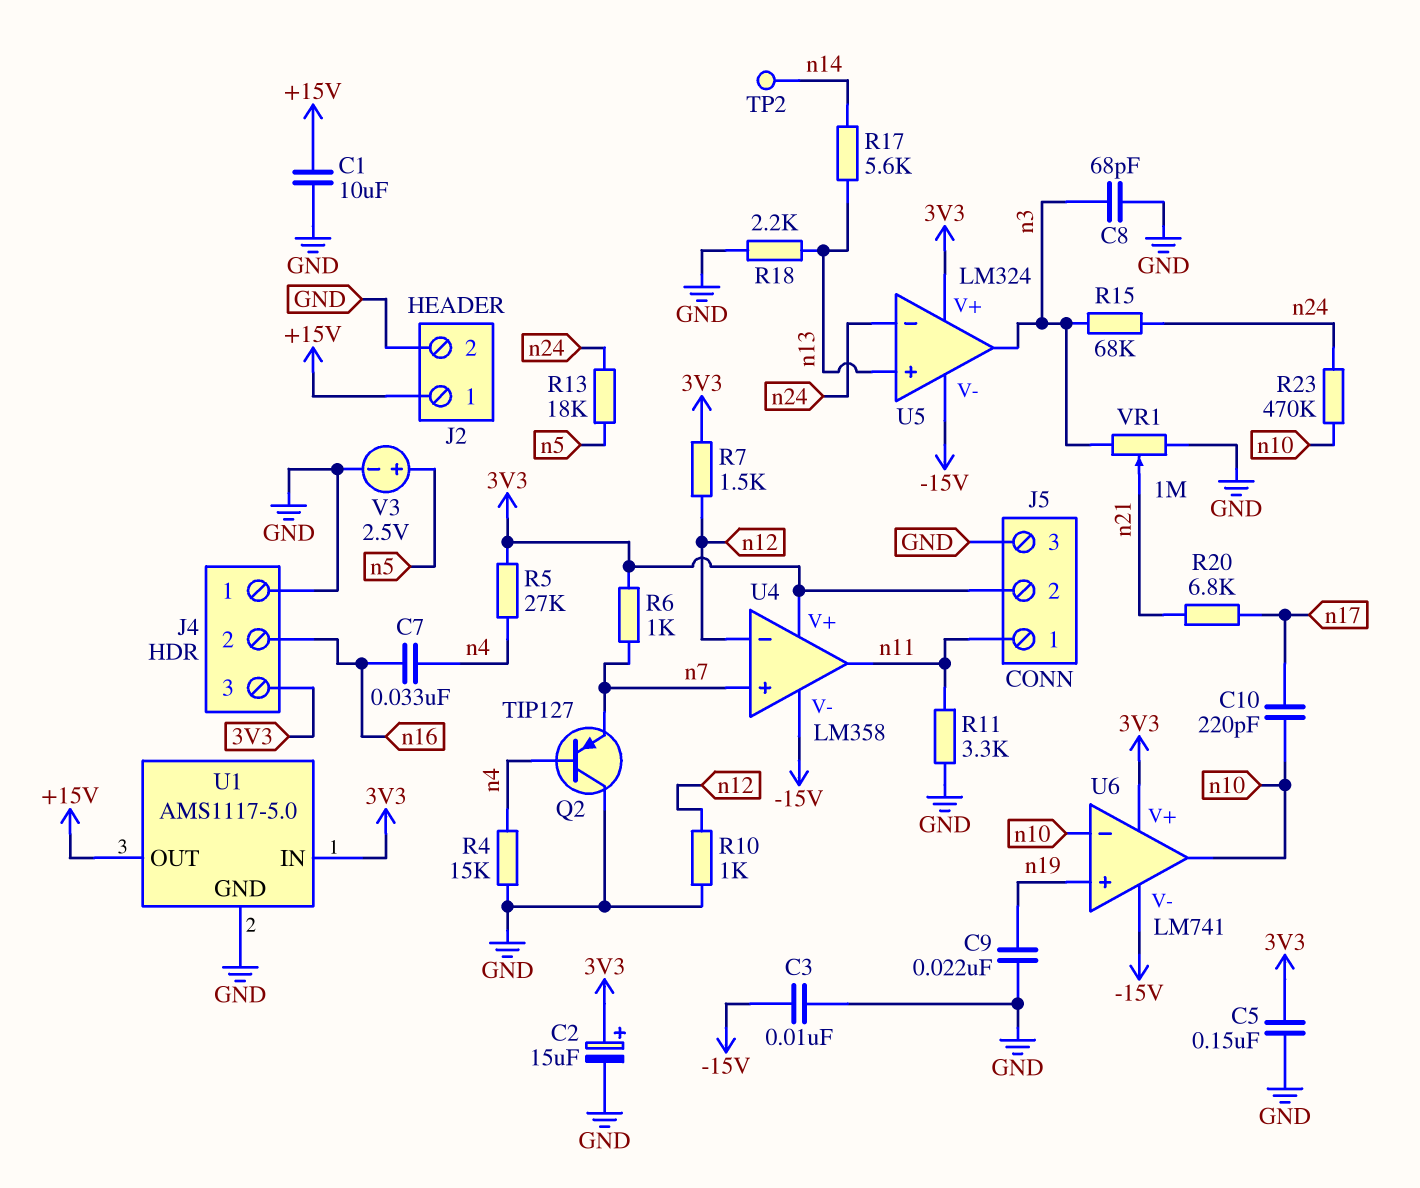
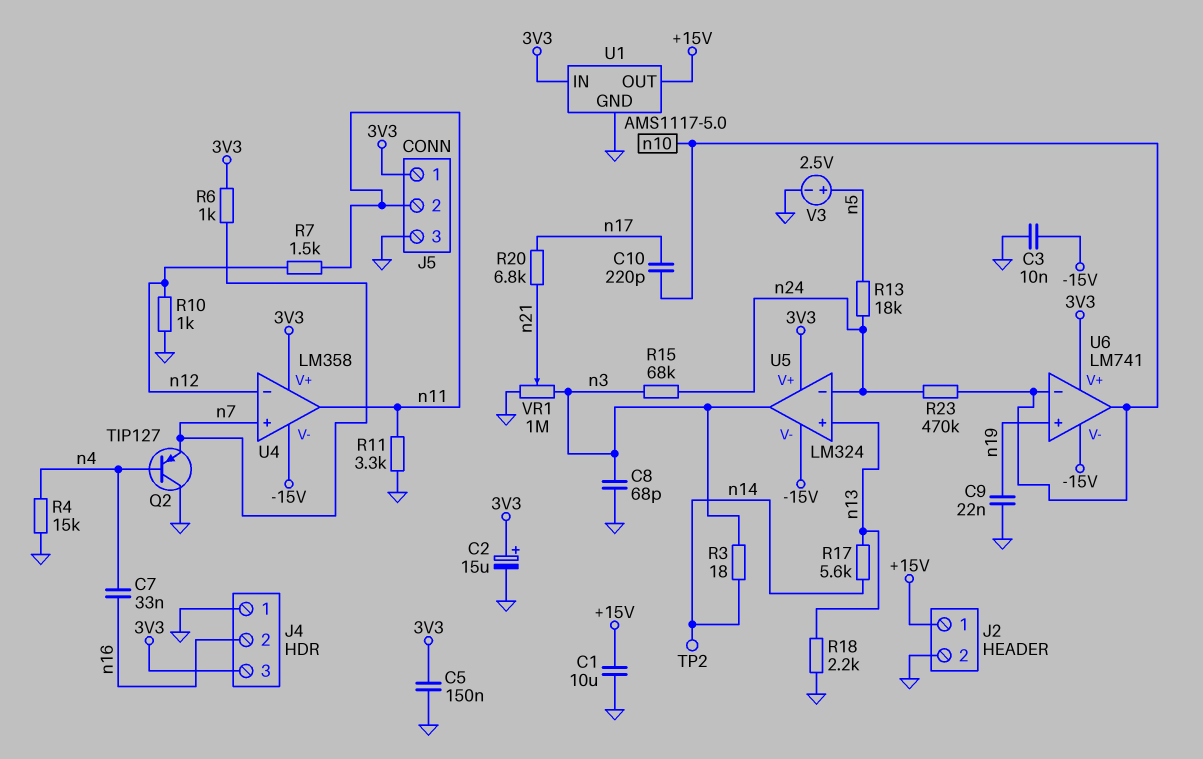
J5 pin 1: n11 -> 3V3
J5 pin 2: 3V3 -> n11
R3: none -> 18 (n3, n14)
R5: 27k (3V3, n4) -> none
R7: 1.5k (3V3, n12) -> 1.5k (n11, n12)

